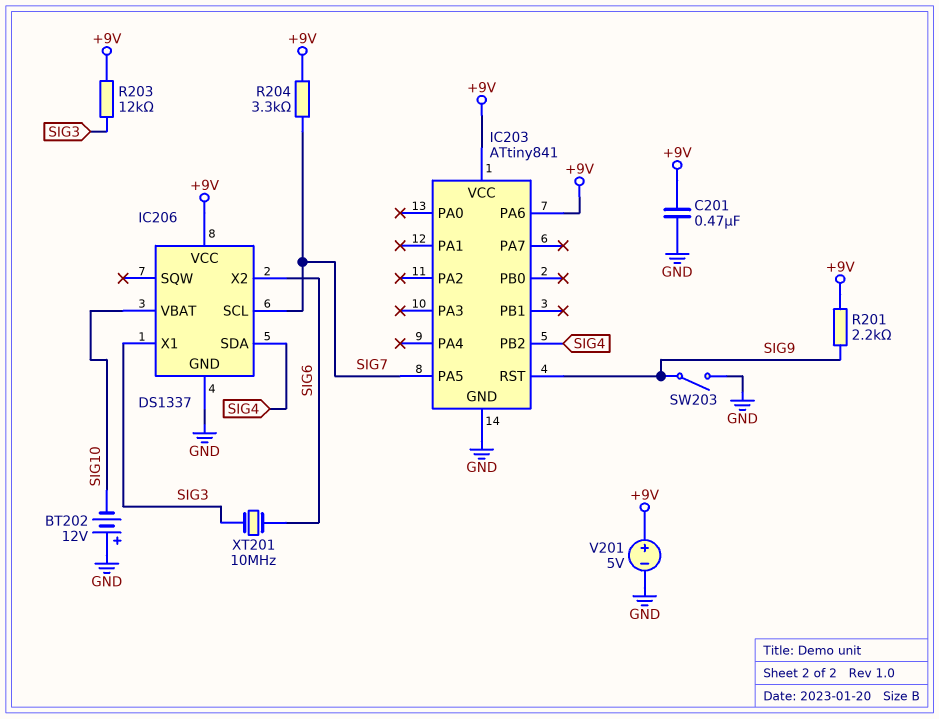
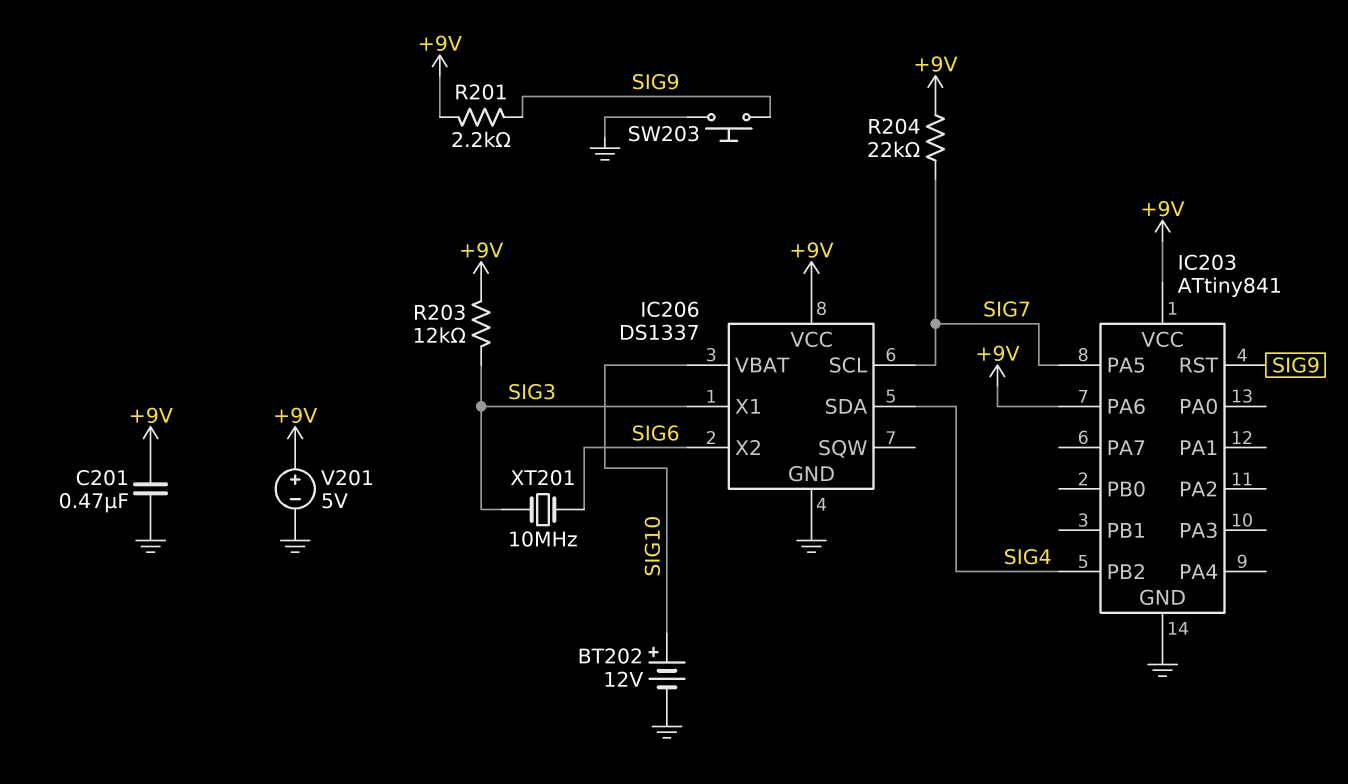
BT202: 12V (plus GND, minus SIG10) -> 12V (plus SIG10, minus GND)
R204: 3.3k (+9V, SIG7) -> 22k (+9V, SIG7)
SW203: switch (GND, SIG9) -> button (GND, SIG9)

